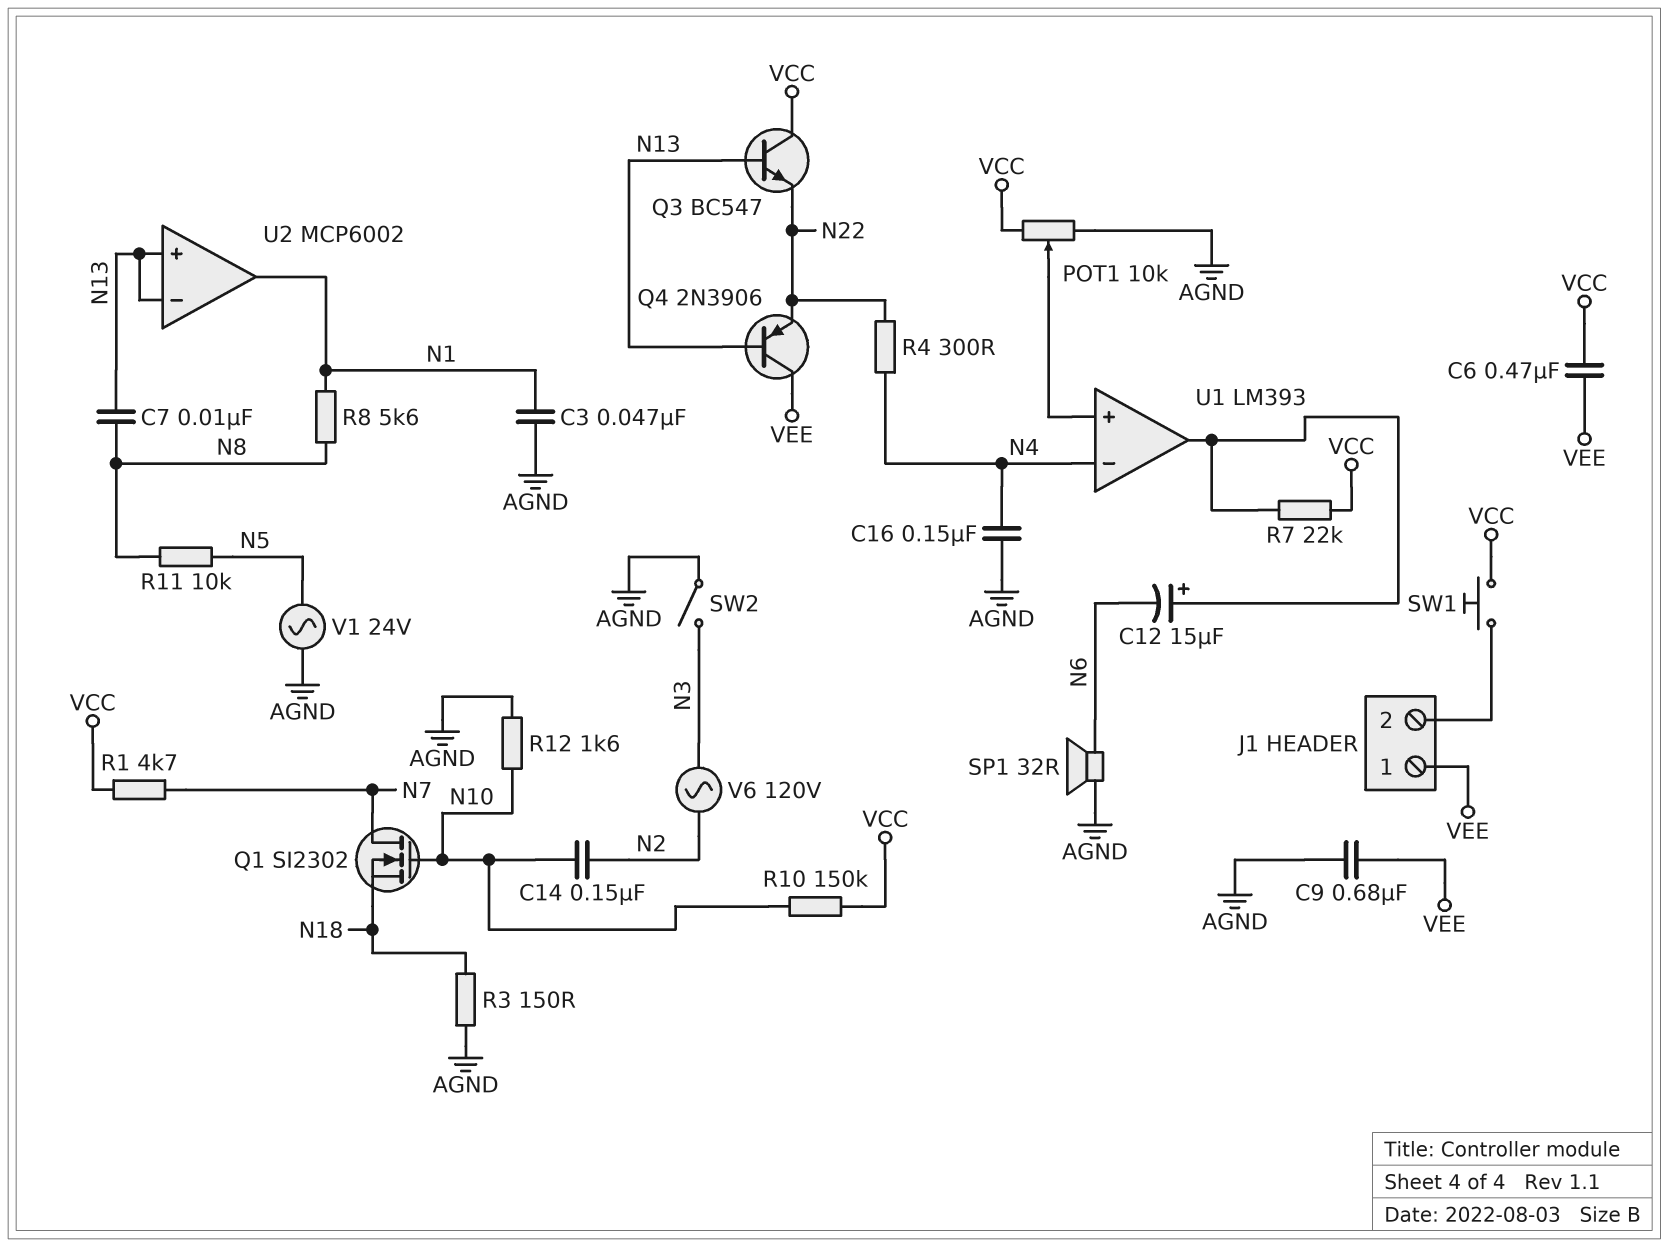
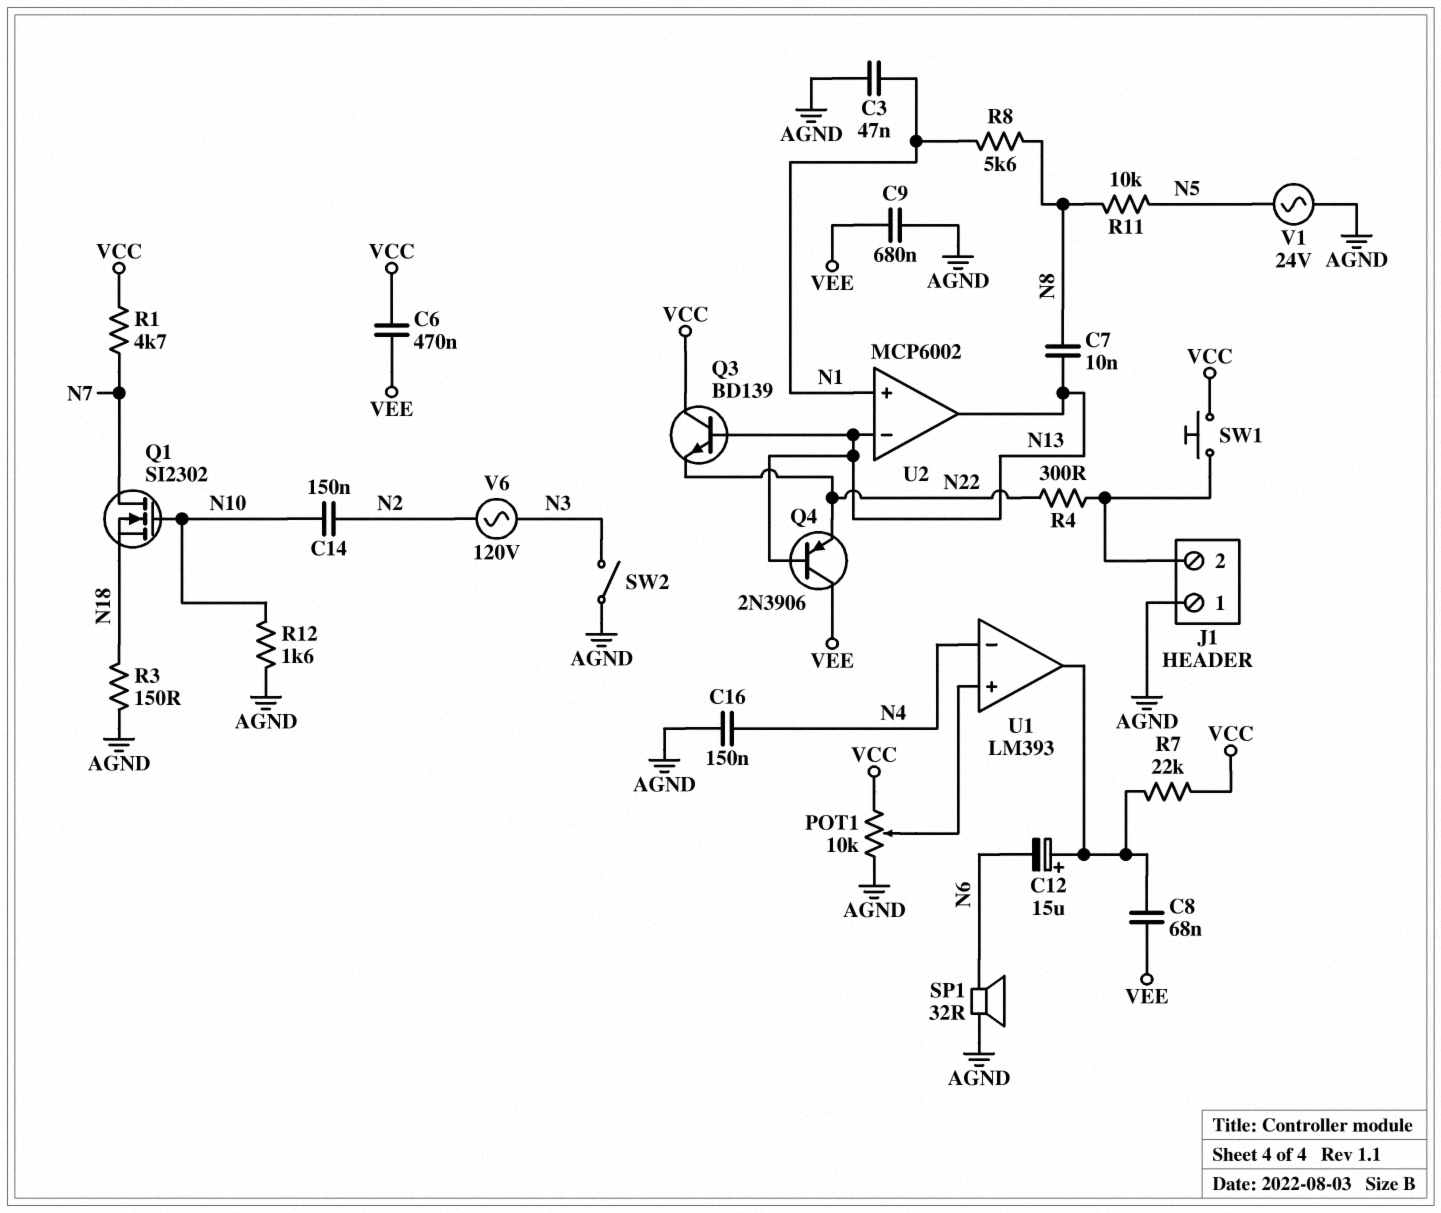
C8: none -> 68nF (U1/out, VEE)
J1 pin 1: VEE -> AGND
Q3: NPN BC547 (B N13, C VCC, E N22) -> NPN BD139 (B N13, C VCC, E N22)
R4: 300 (N4, N22) -> 300 (J1/2, N22)
R10: 150k (N10, VCC) -> none
U2 pin in+: N13 -> N1
U2 pin out: N1 -> N13

